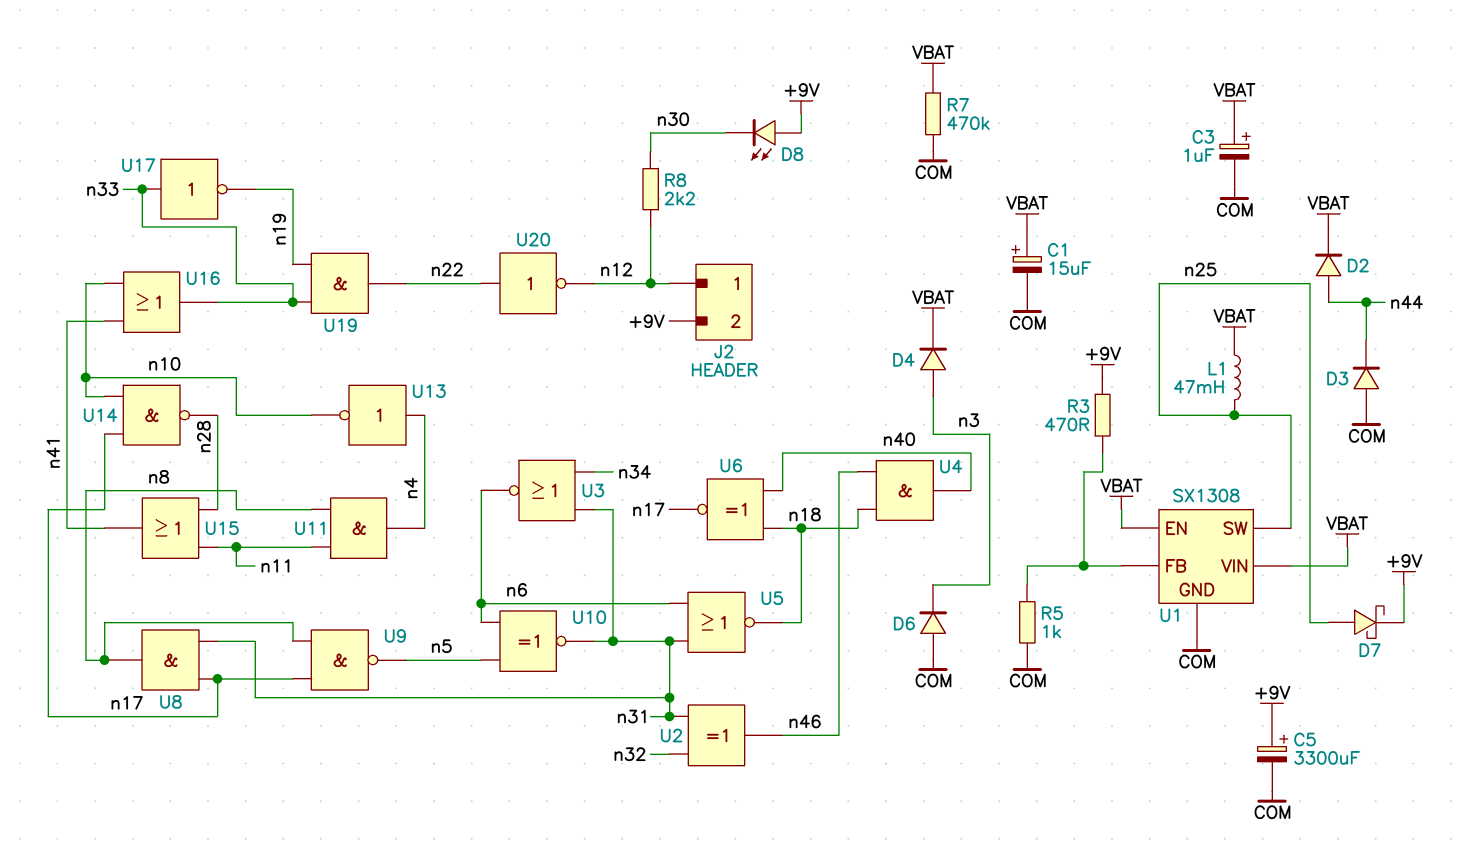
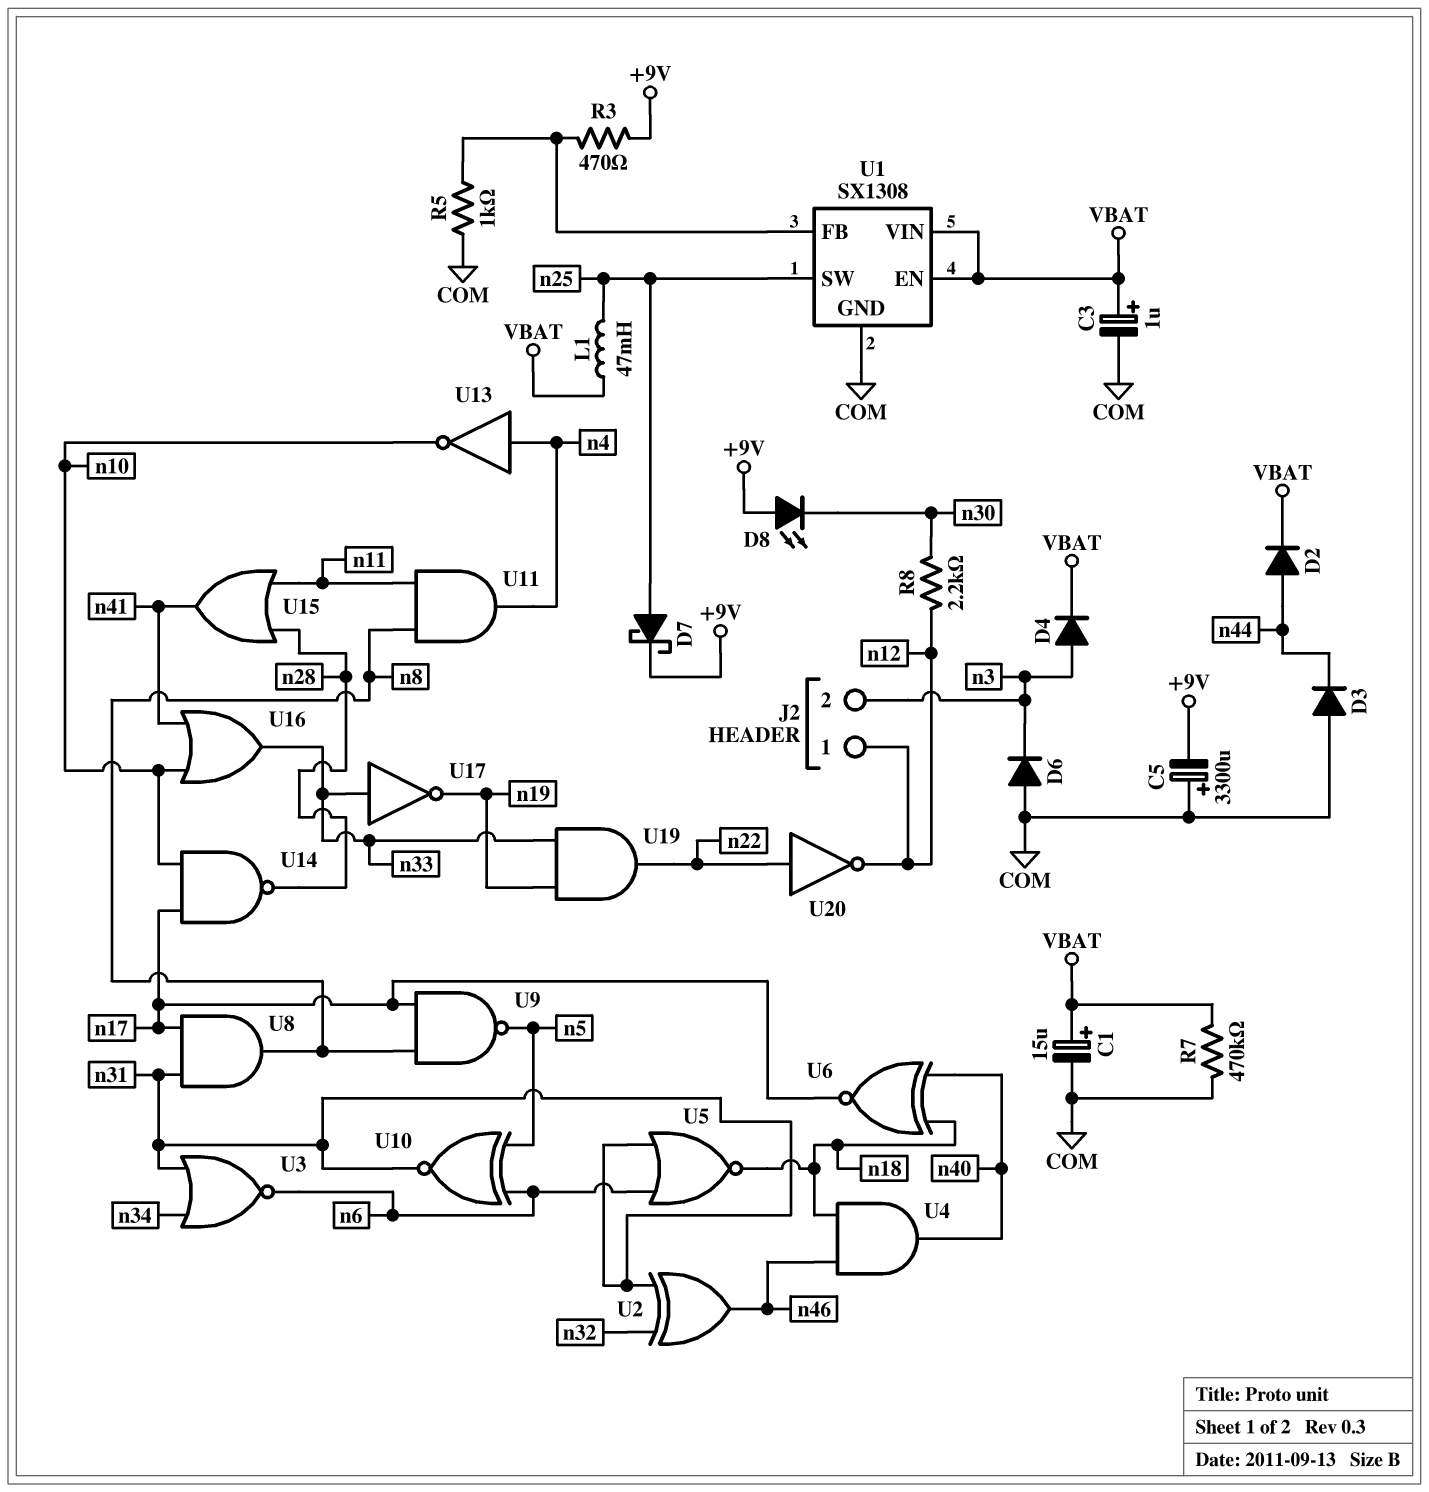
C5: 3300uF (plus +9V, minus COM) -> 3300uF (plus COM, minus +9V)
J2 pin 2: +9V -> n3

